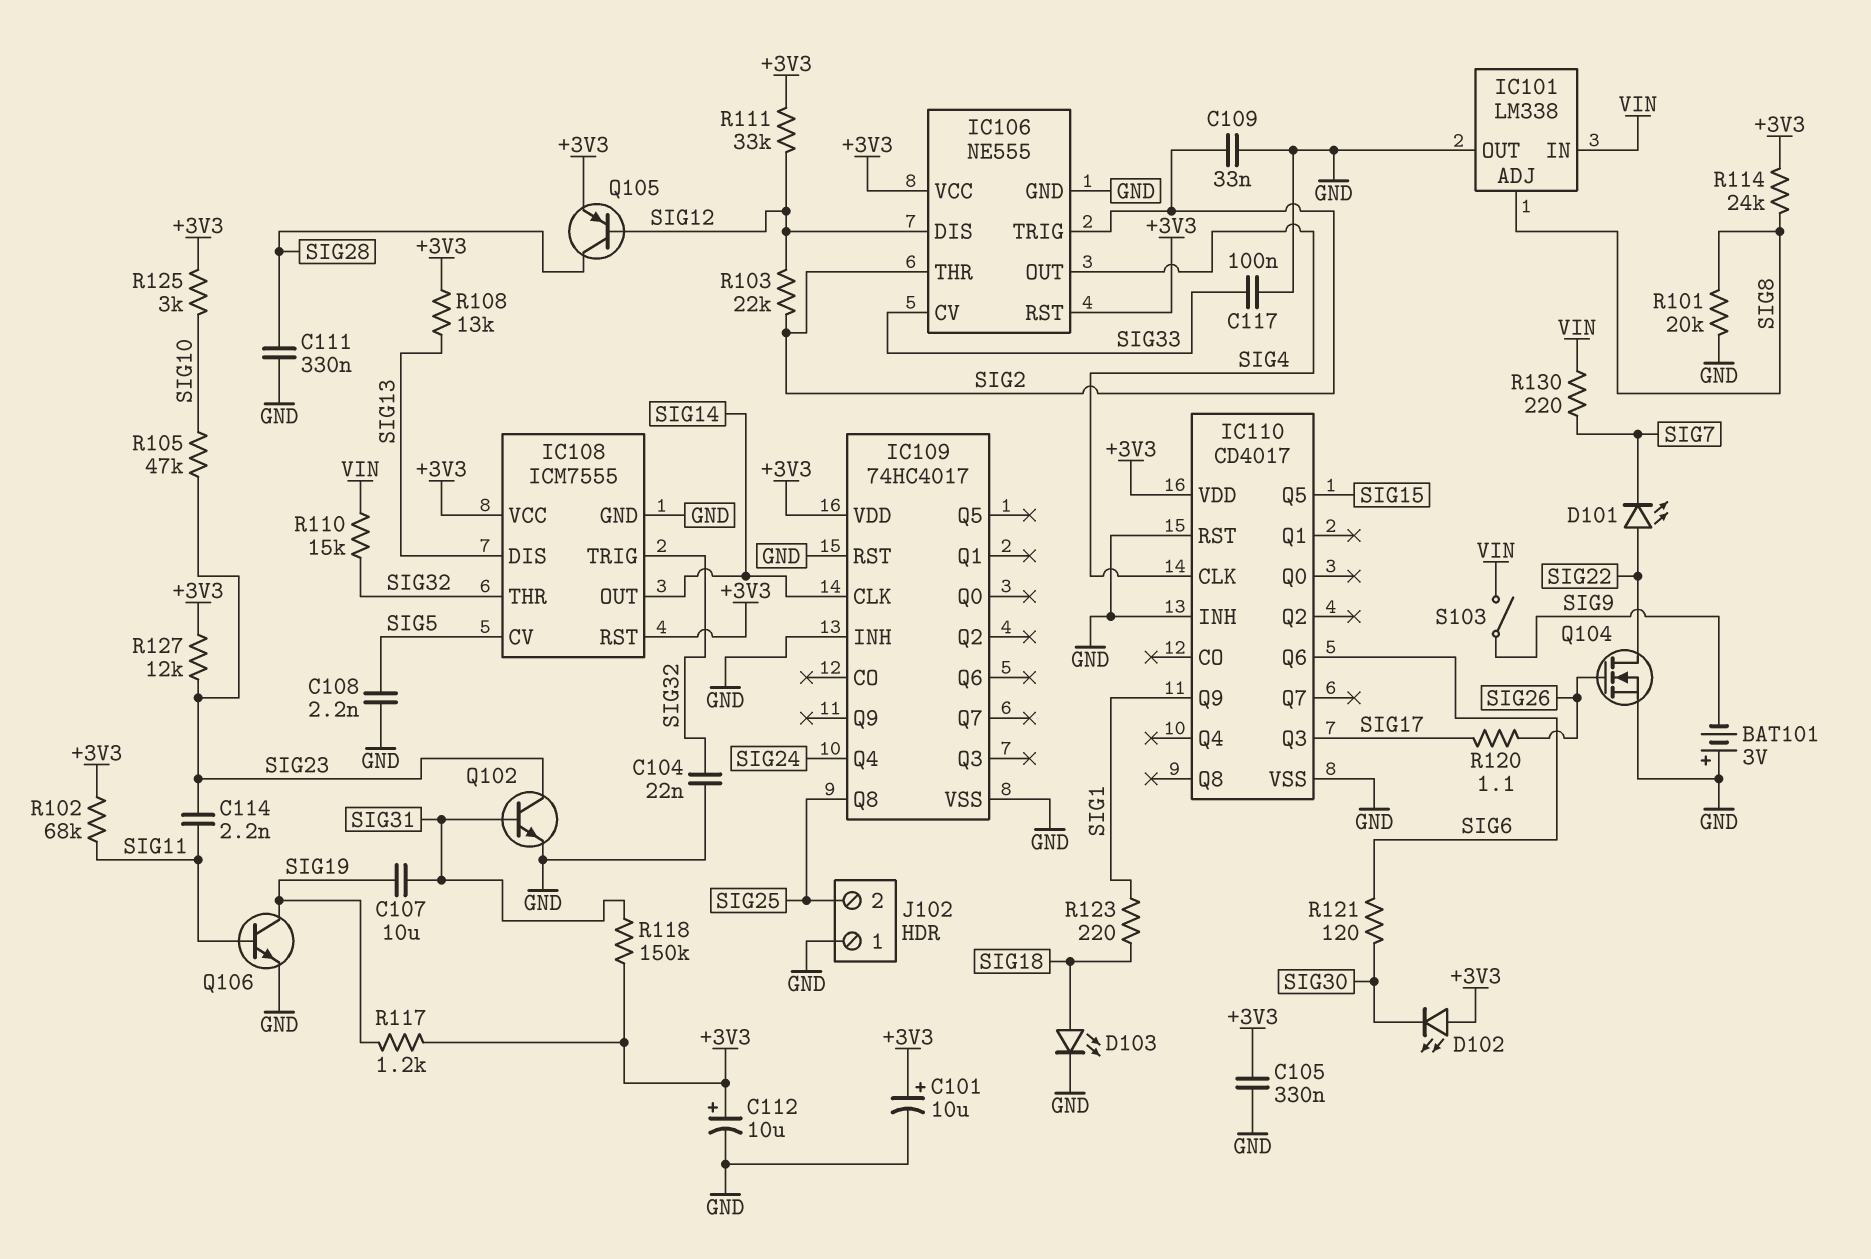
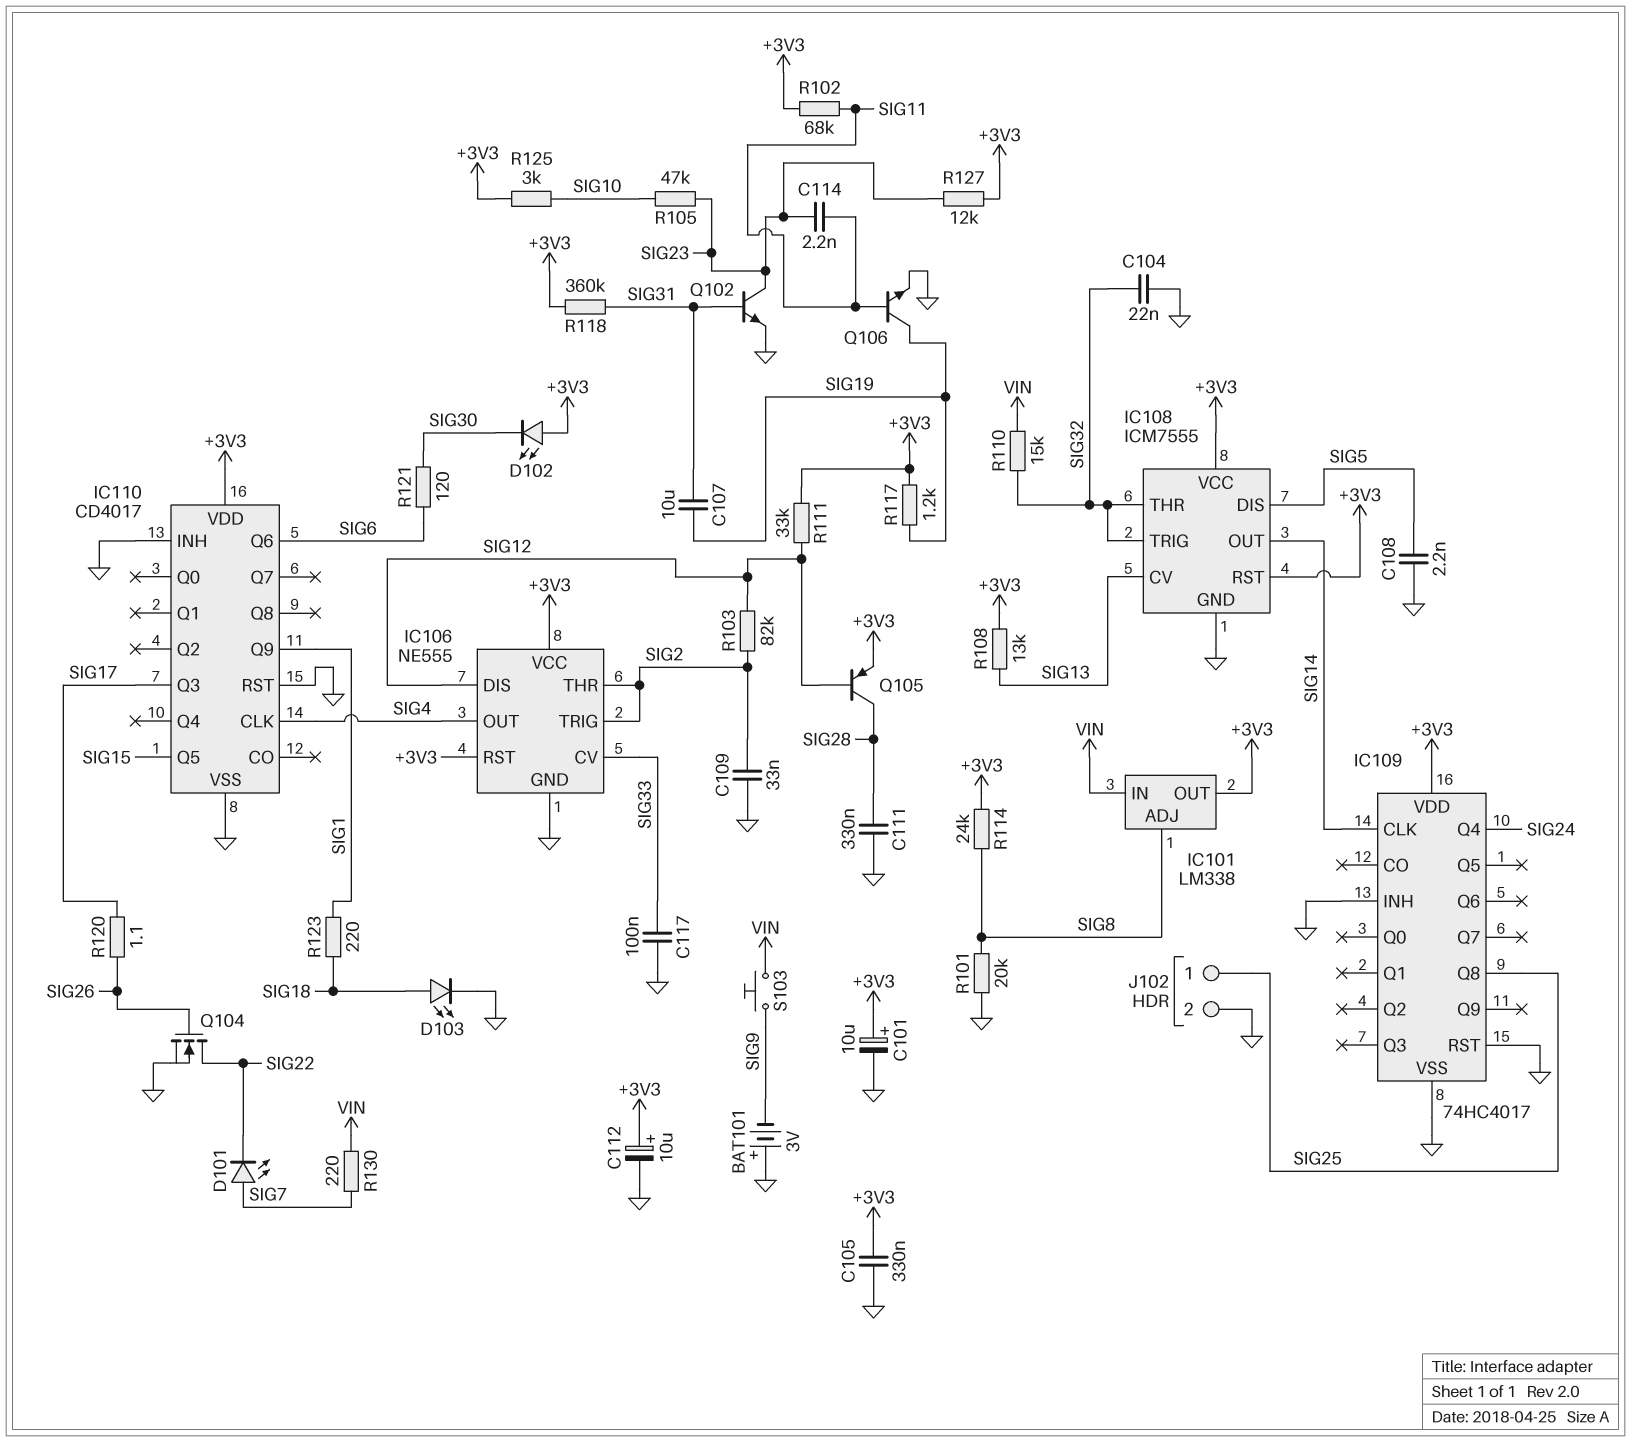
D101: LED (A SIG22, K SIG7) -> LED (A SIG7, K SIG22)
IC101 pin OUT: GND -> +3V3
IC108 pin CV: SIG5 -> SIG13
IC108 pin DIS: SIG13 -> SIG5
J102 pin 1: GND -> SIG25
J102 pin 2: SIG25 -> GND
R103: 22k (SIG2, SIG12) -> 82k (SIG2, SIG12)
R118: 150k (+3V3, SIG31) -> 360k (+3V3, SIG31)
S103: switch (SIG9, VIN) -> button (SIG9, VIN)

